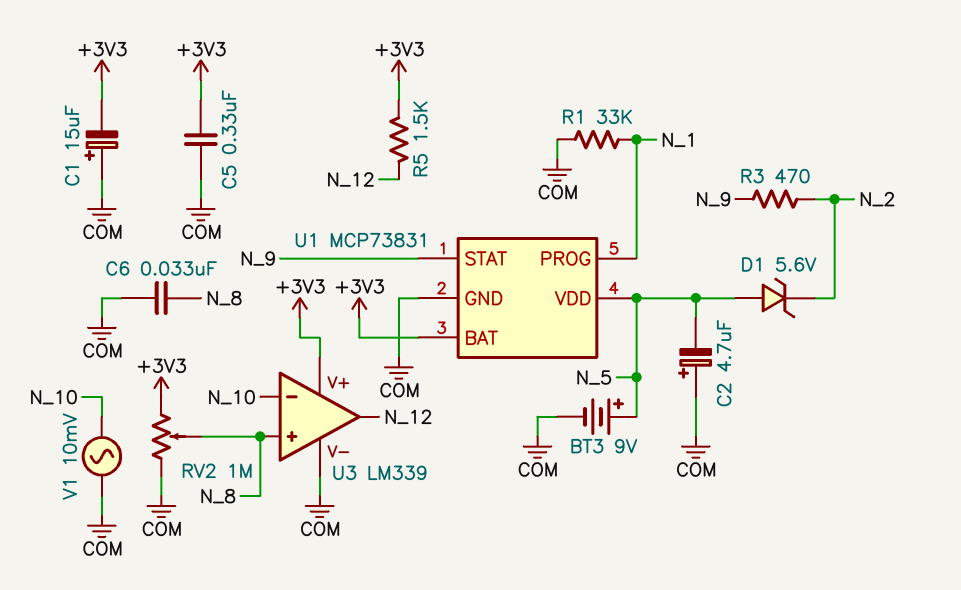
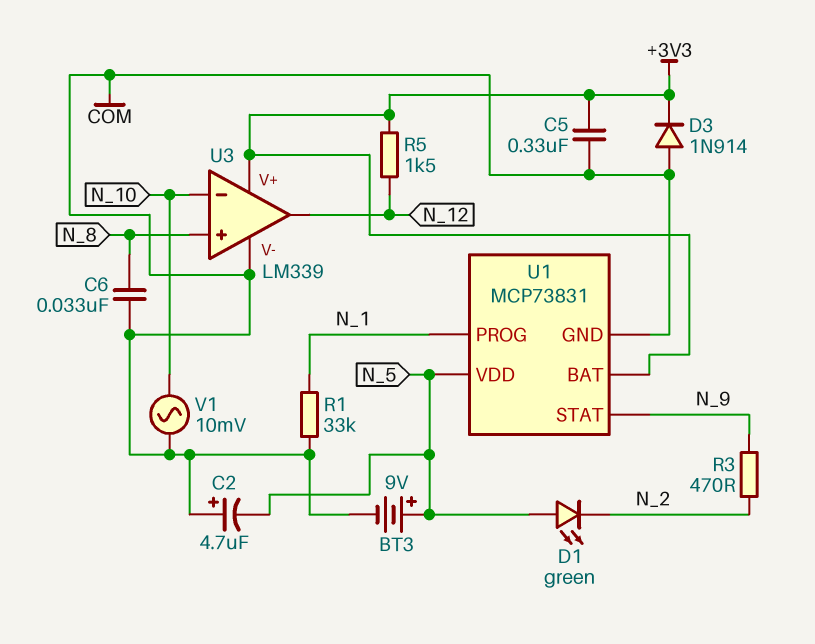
C1: 15uF (plus COM, minus +3V3) -> none
D1: zener 5.6V (A N_5, K N_2) -> LED green (A N_5, K N_2)
D3: none -> diode 1N914 (A COM, K +3V3)
RV2: 1M (+3V3, COM, wiper N_8) -> none

